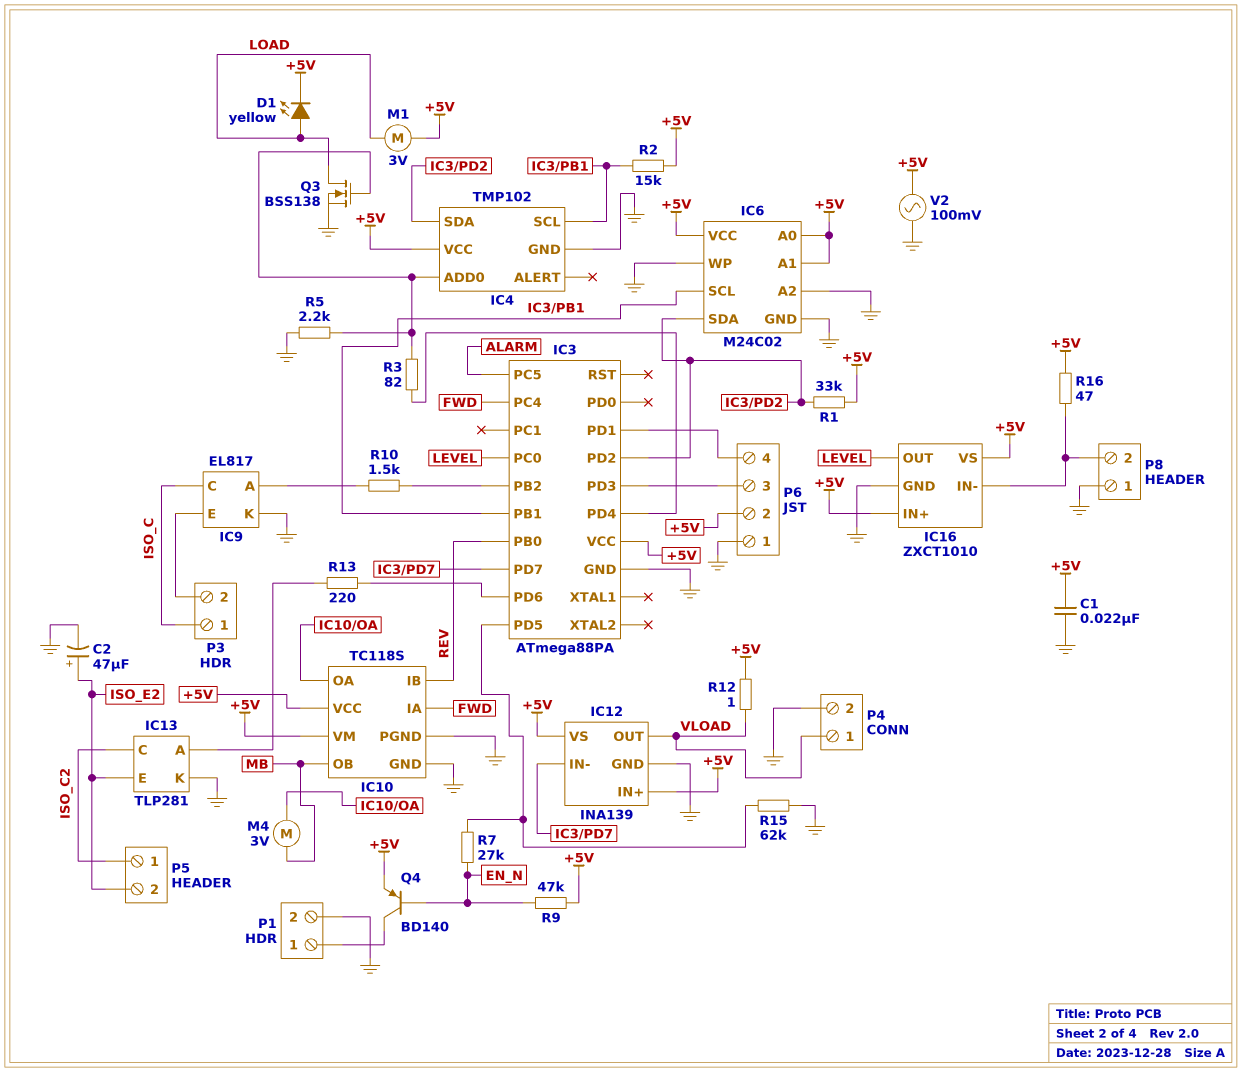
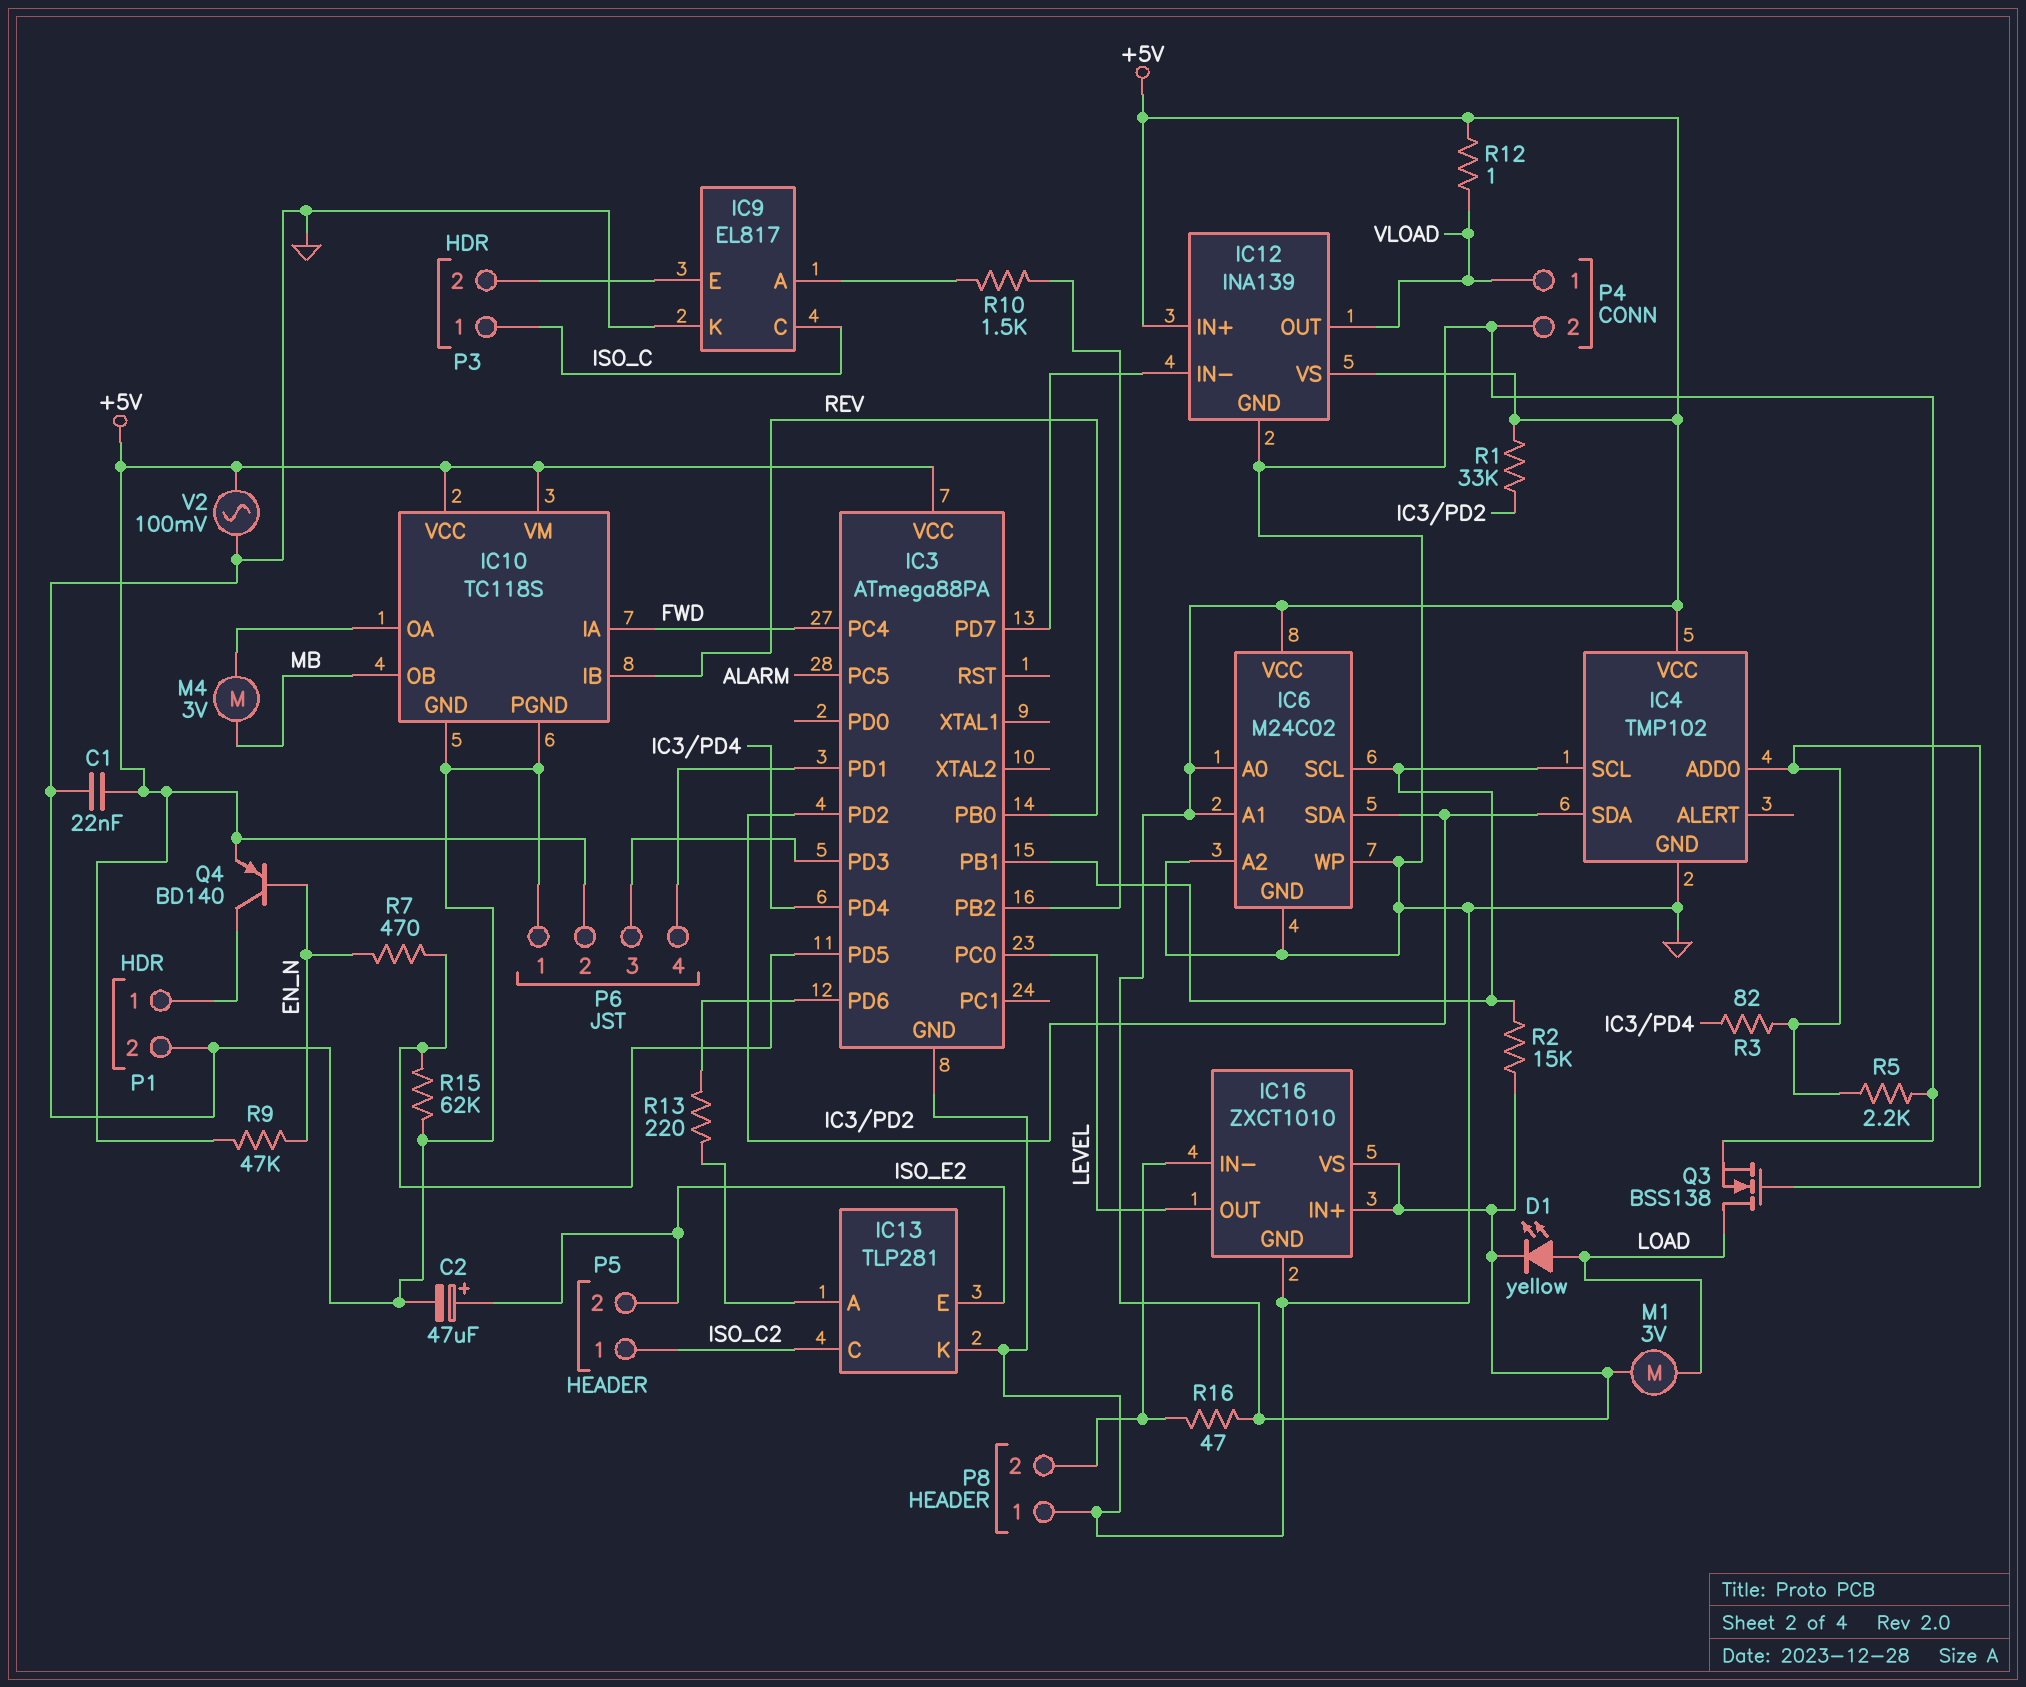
R7: 27k (EN_N, IC3/PD5) -> 470 (EN_N, IC3/PD5)

